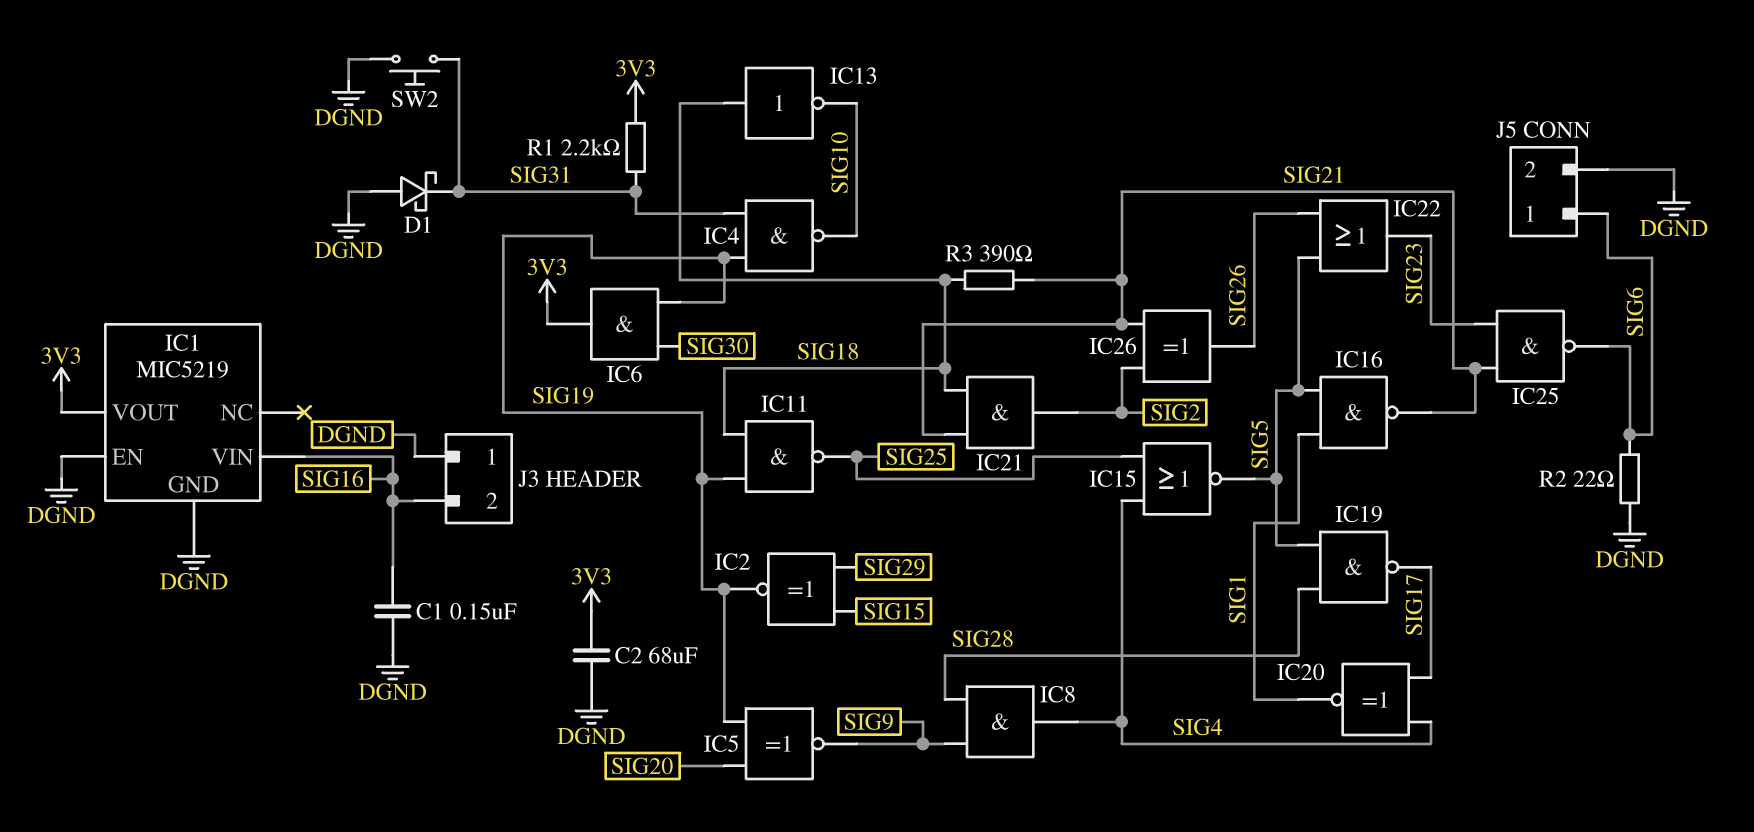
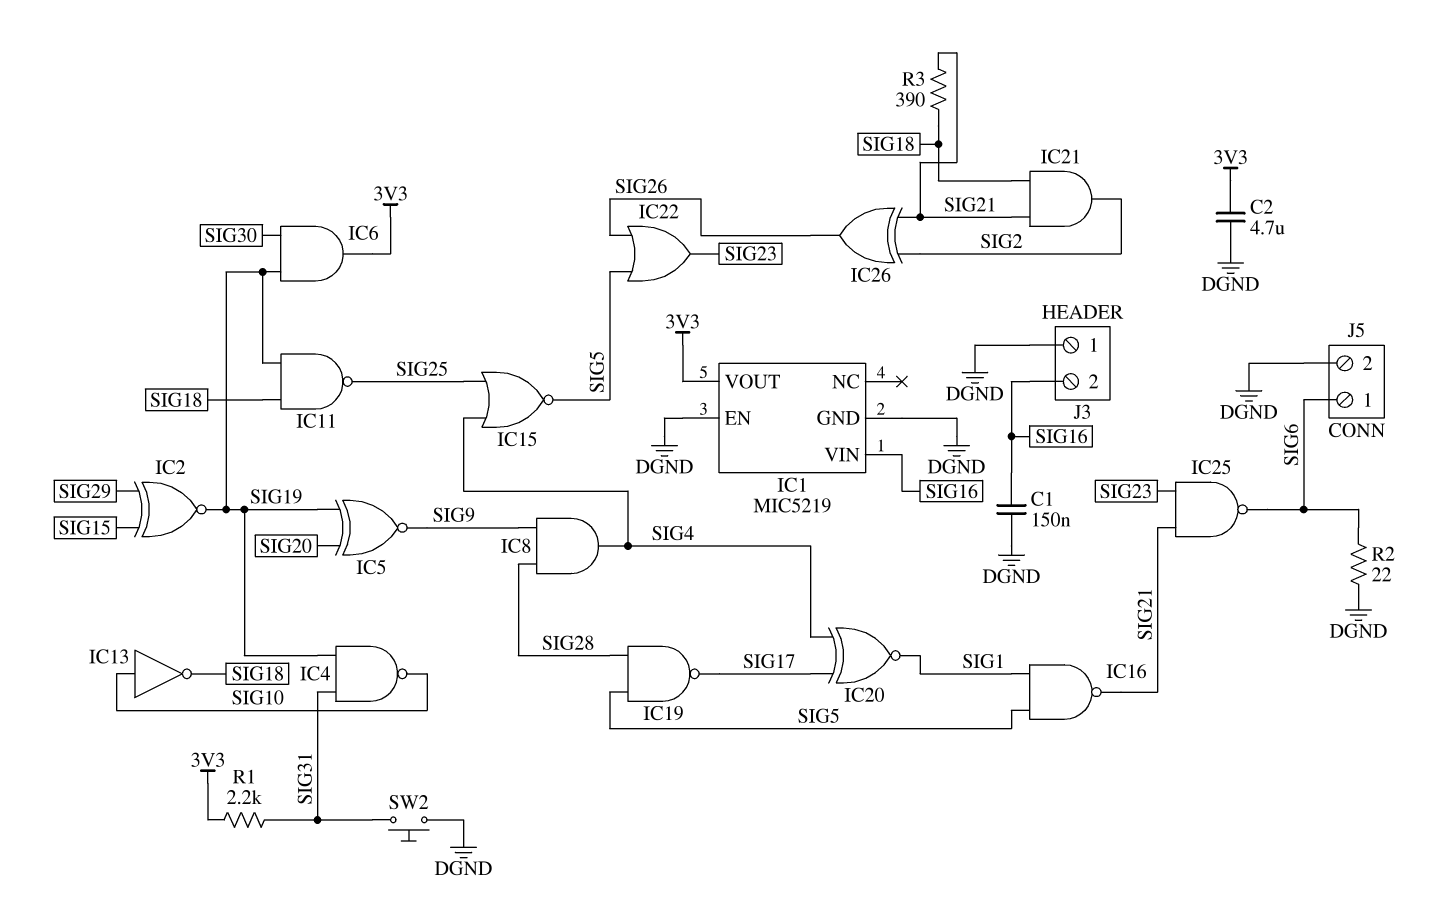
C2: 68uF (3V3, DGND) -> 4.7uF (3V3, DGND)
D1: schottky (A DGND, K SIG31) -> none
IC13: NOT (in SIG18, out SIG10) -> NOT (in SIG10, out SIG18)

